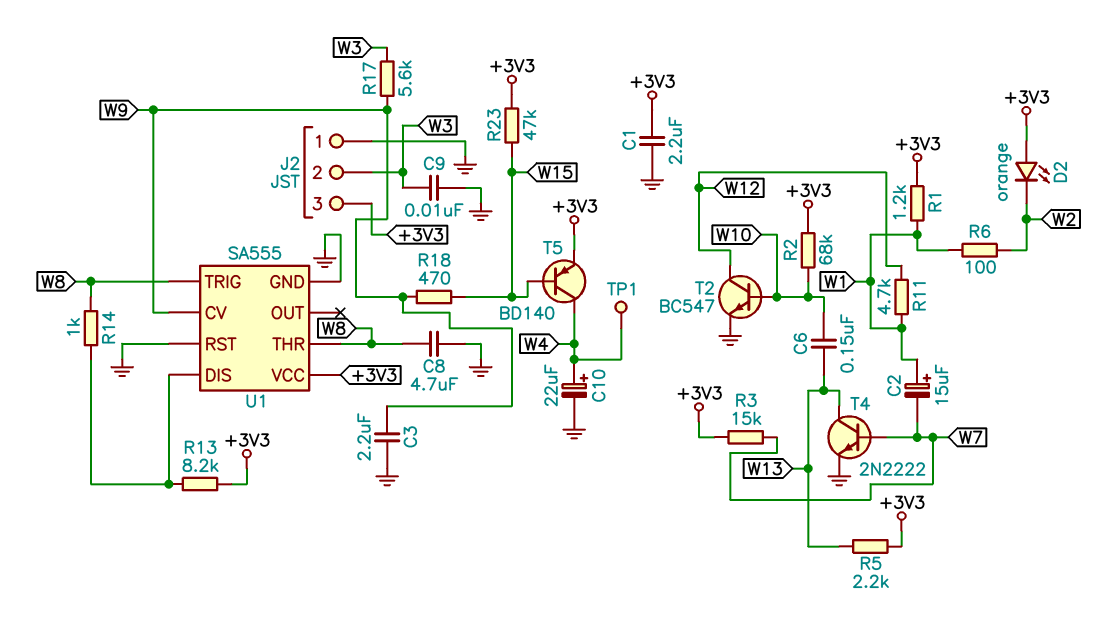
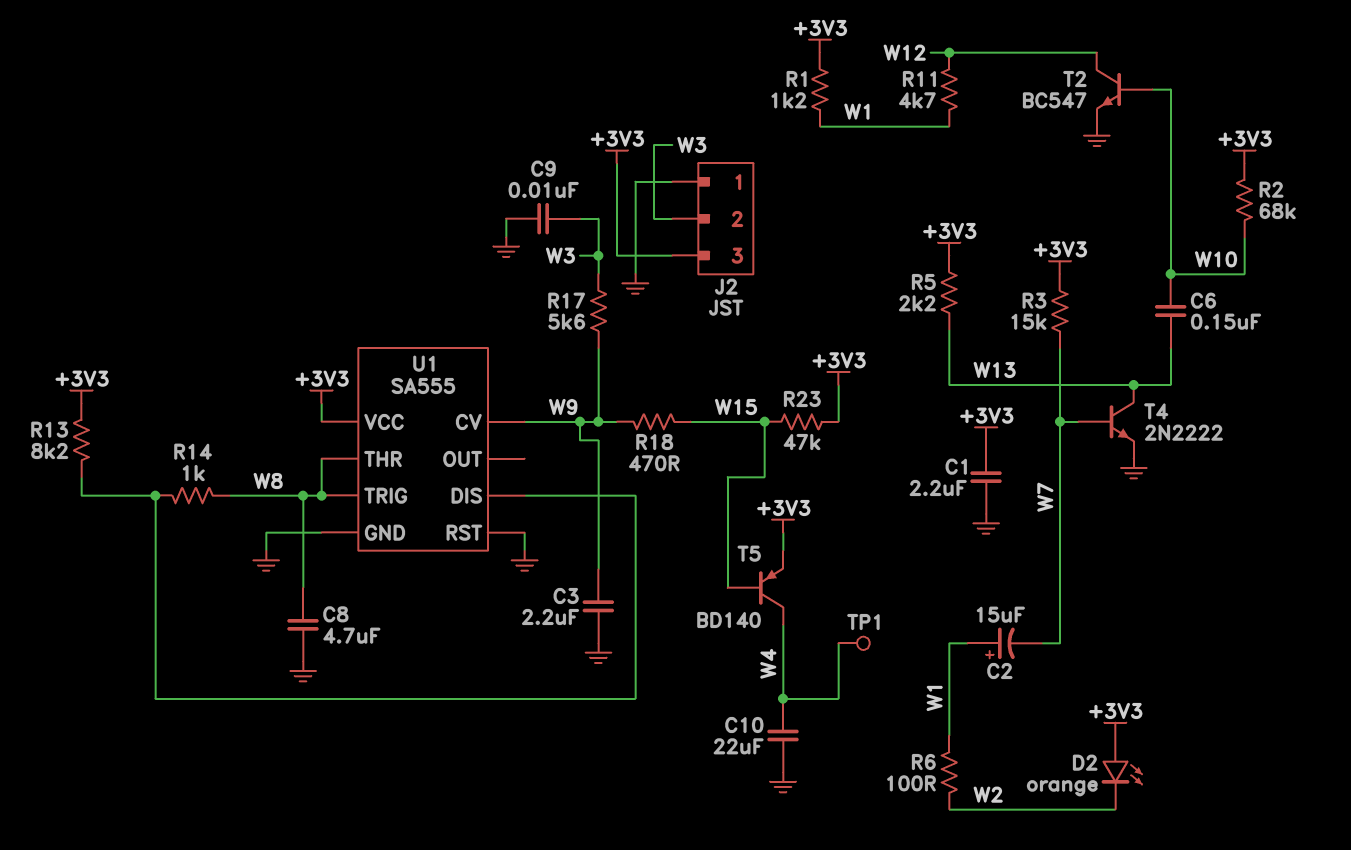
C10: 22uF (plus W4, minus GND) -> 22uF (GND, W4)

